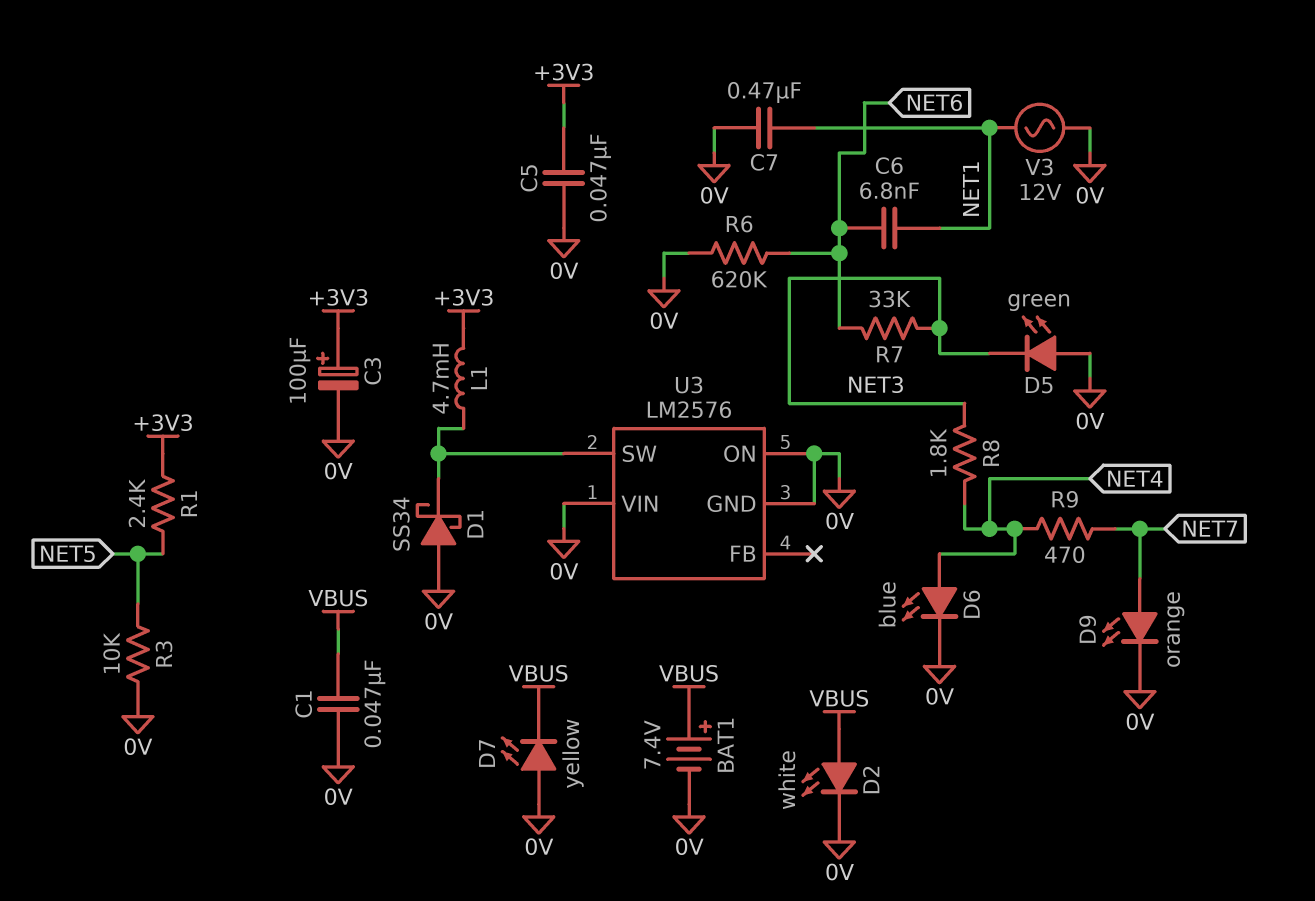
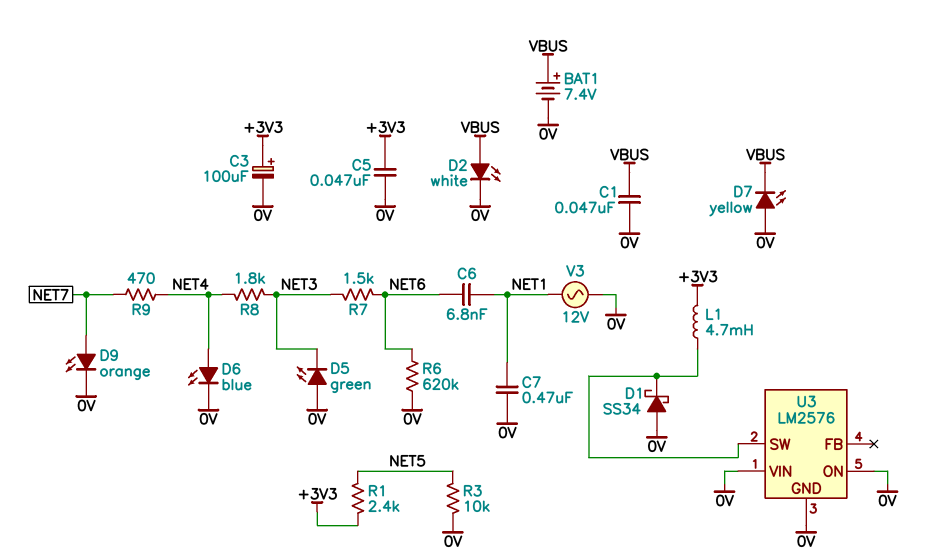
R7: 33k (NET3, NET6) -> 1.5k (NET3, NET6)

